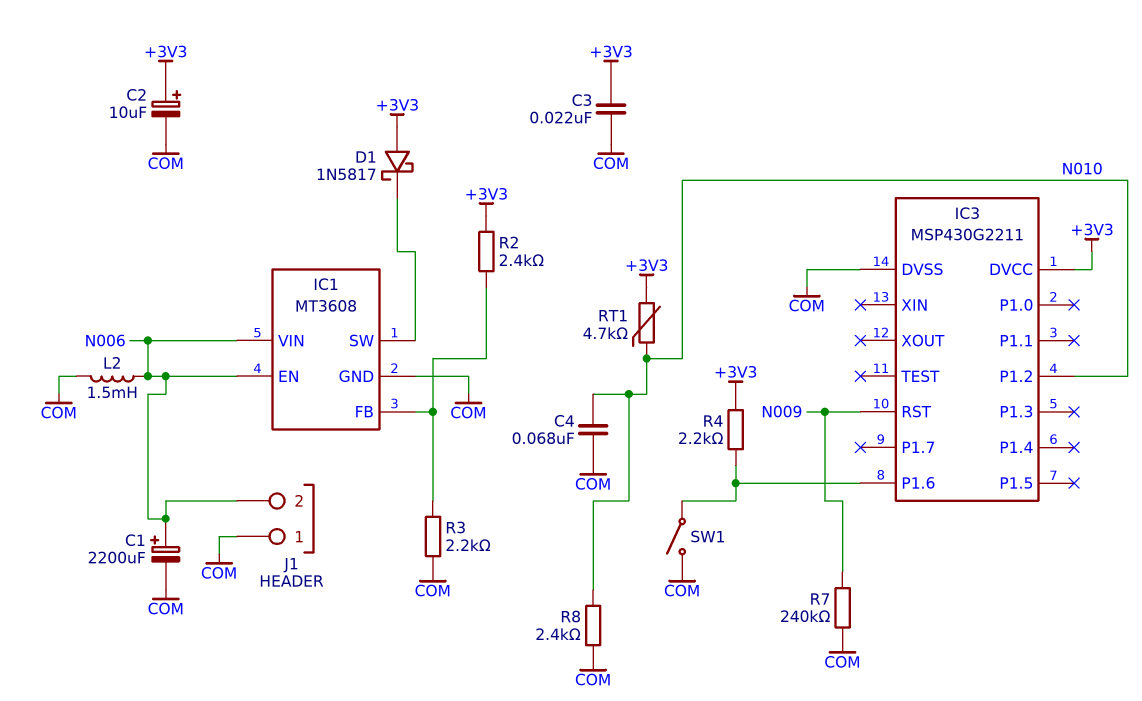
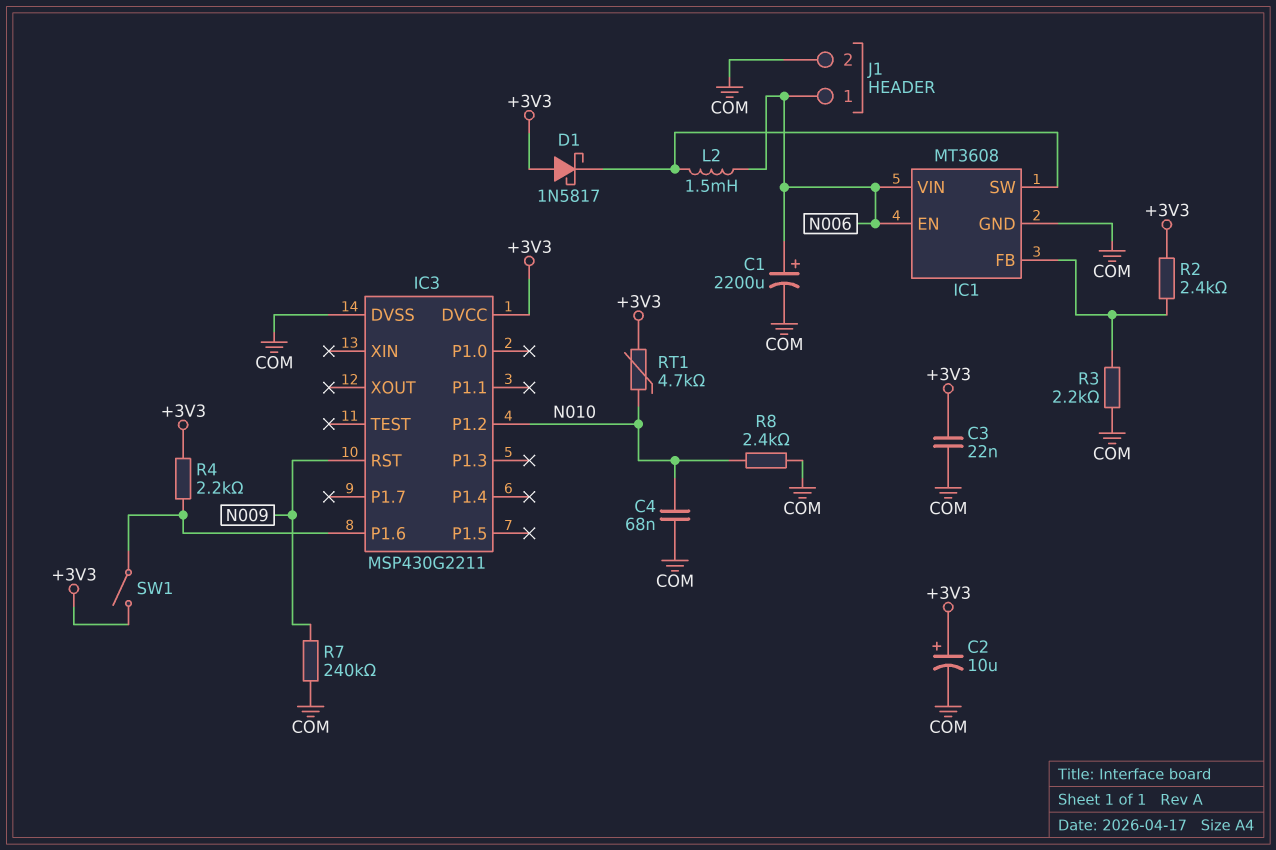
J1 pin 1: COM -> N006
J1 pin 2: N006 -> COM
L2: 1.5mH (COM, N006) -> 1.5mH (IC1/SW, N006)
SW1: switch (COM, IC3/P1.6) -> switch (+3V3, IC3/P1.6)

